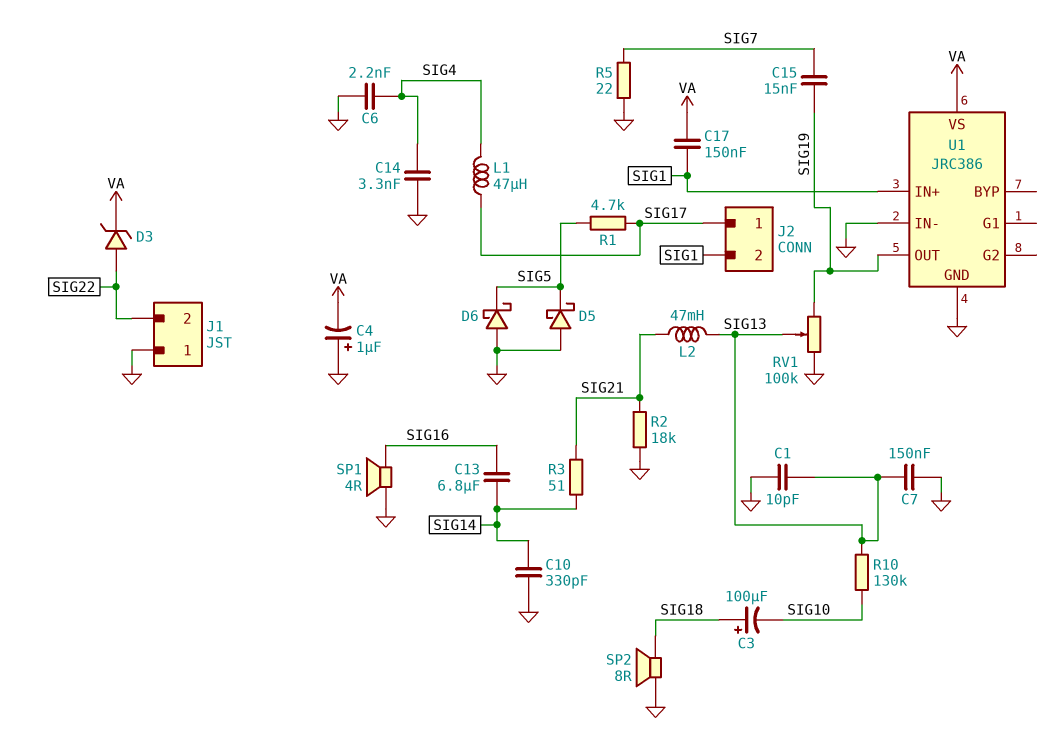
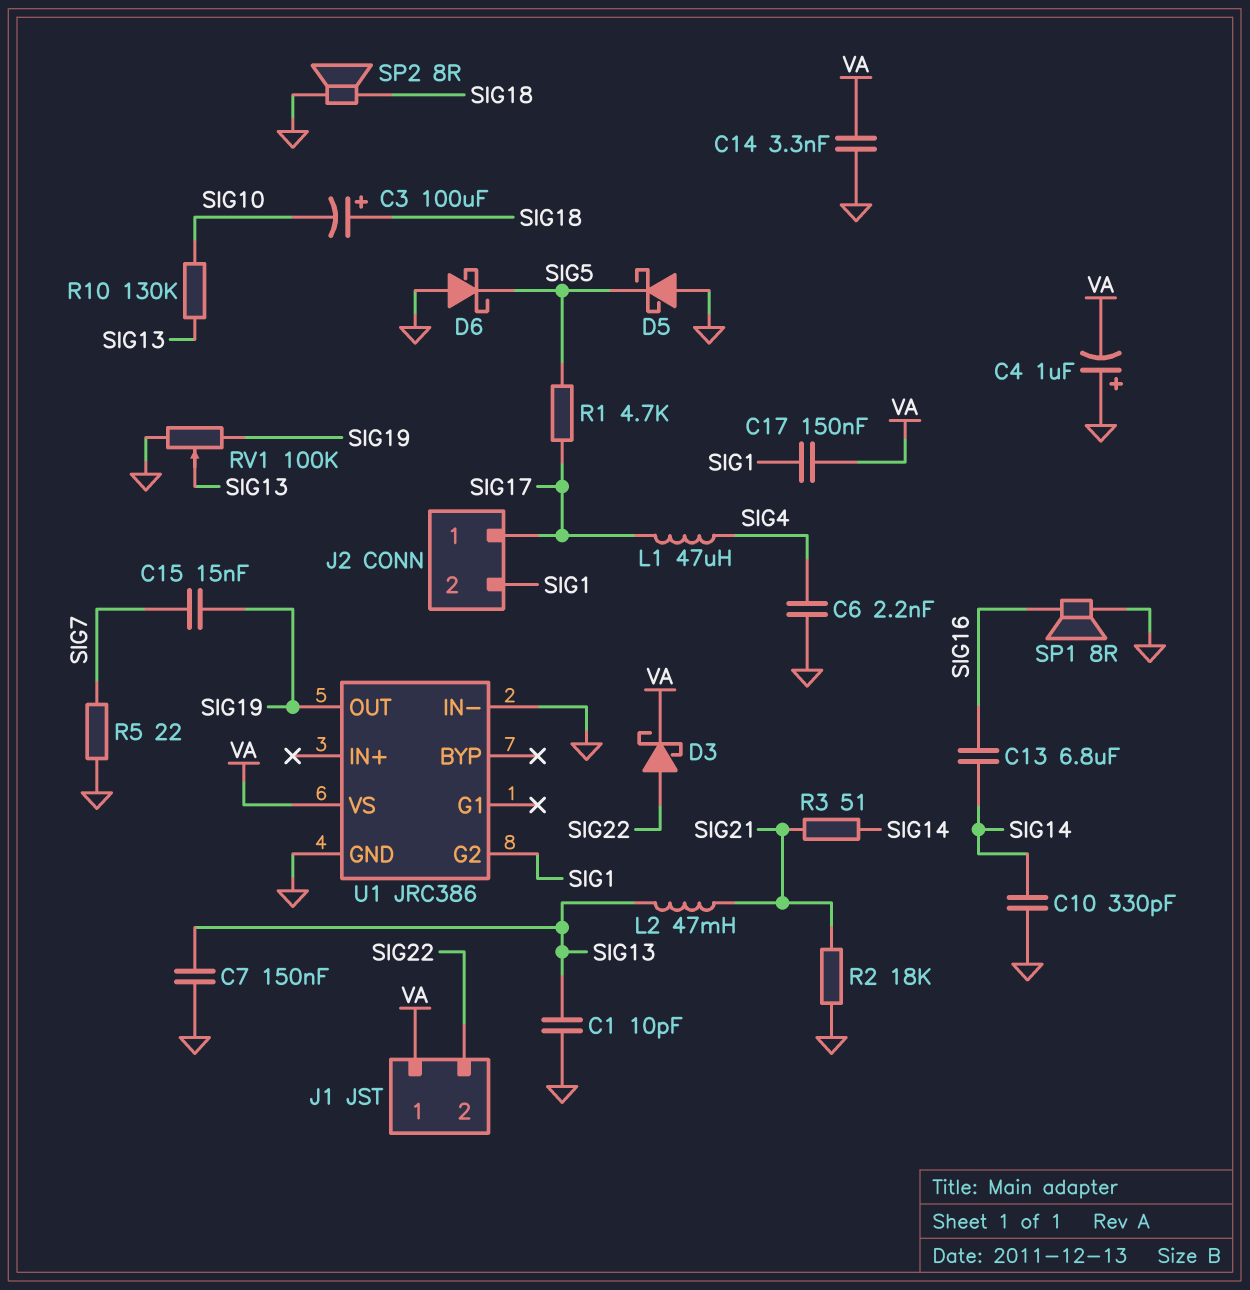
C14: 3.3nF (GND, SIG4) -> 3.3nF (GND, VA)
D3: zener (A SIG22, K VA) -> schottky (A SIG22, K VA)
J1 pin 1: GND -> VA
SP1: speaker 4R (GND, SIG16) -> speaker 8R (GND, SIG16)
U1 pin G2: none -> SIG1
U1 pin IN+: SIG1 -> none

